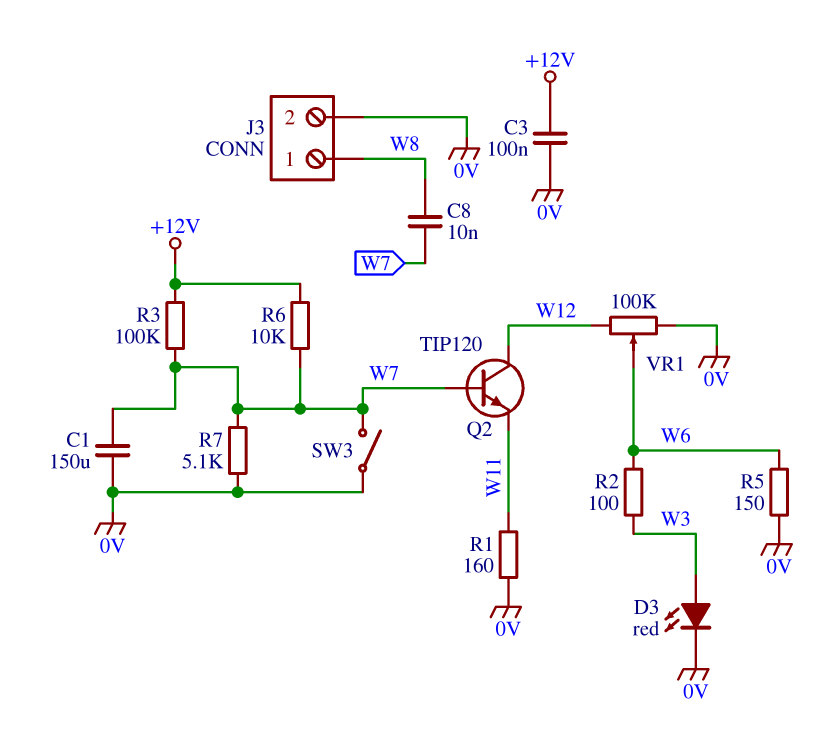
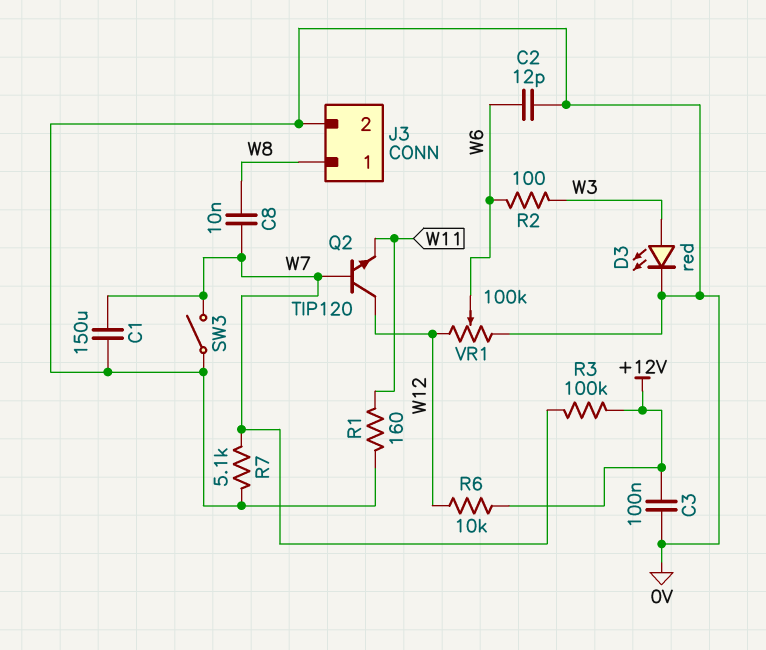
C2: none -> 12pF (0V, W6)
R5: 150 (0V, W6) -> none
R6: 10k (+12V, W7) -> 10k (+12V, W12)

